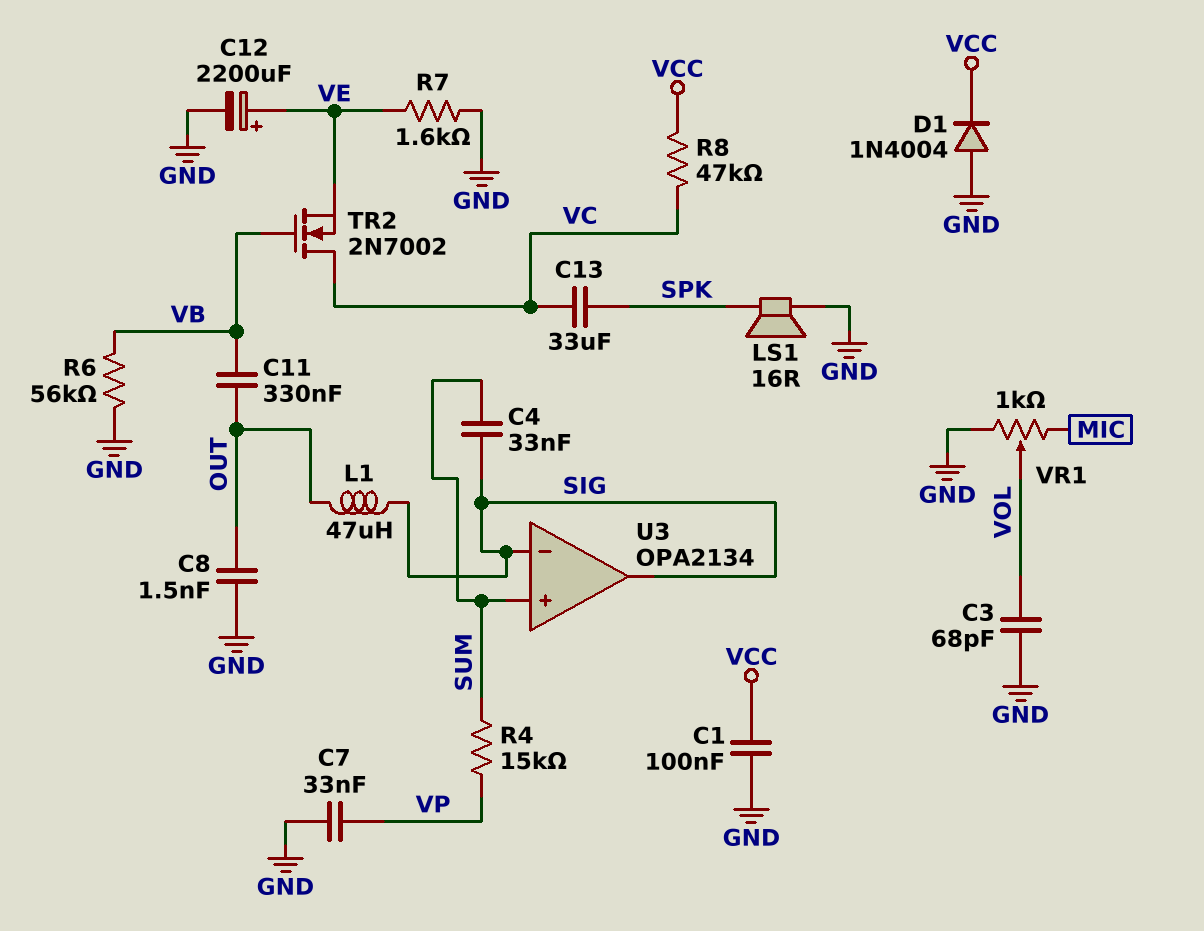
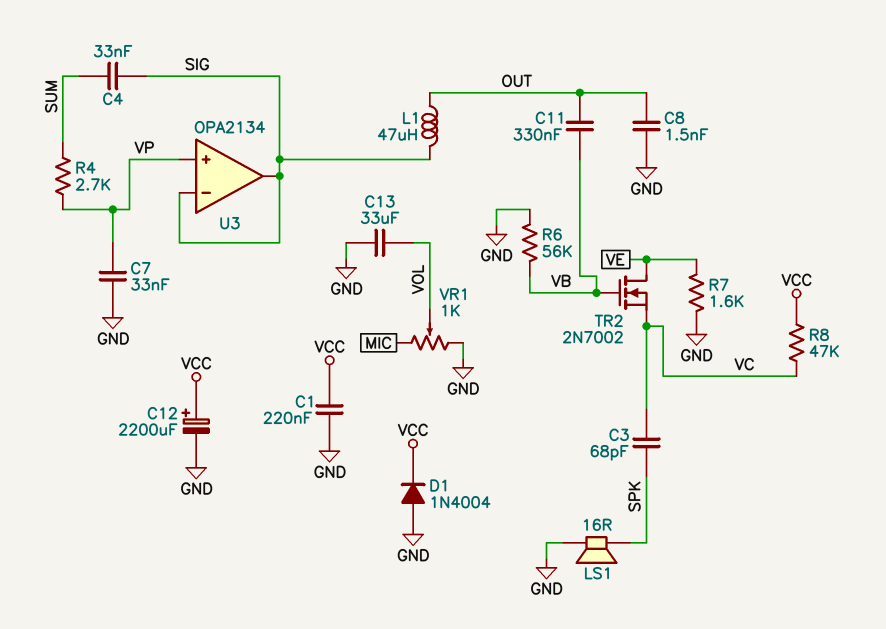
C1: 100nF (GND, VCC) -> 220nF (GND, VCC)
C3: 68pF (GND, VOL) -> 68pF (SPK, VC)
C12: 2200uF (plus VE, minus GND) -> 2200uF (plus VCC, minus GND)
C13: 33uF (SPK, VC) -> 33uF (GND, VOL)
R4: 15k (SUM, VP) -> 2.7k (SUM, VP)
TR2: NMOS 2N7002 (G VB, D VC, S VE) -> NMOS 2N7002 (G VB, D VE, S VC)
U3 pin in+: SUM -> VP

